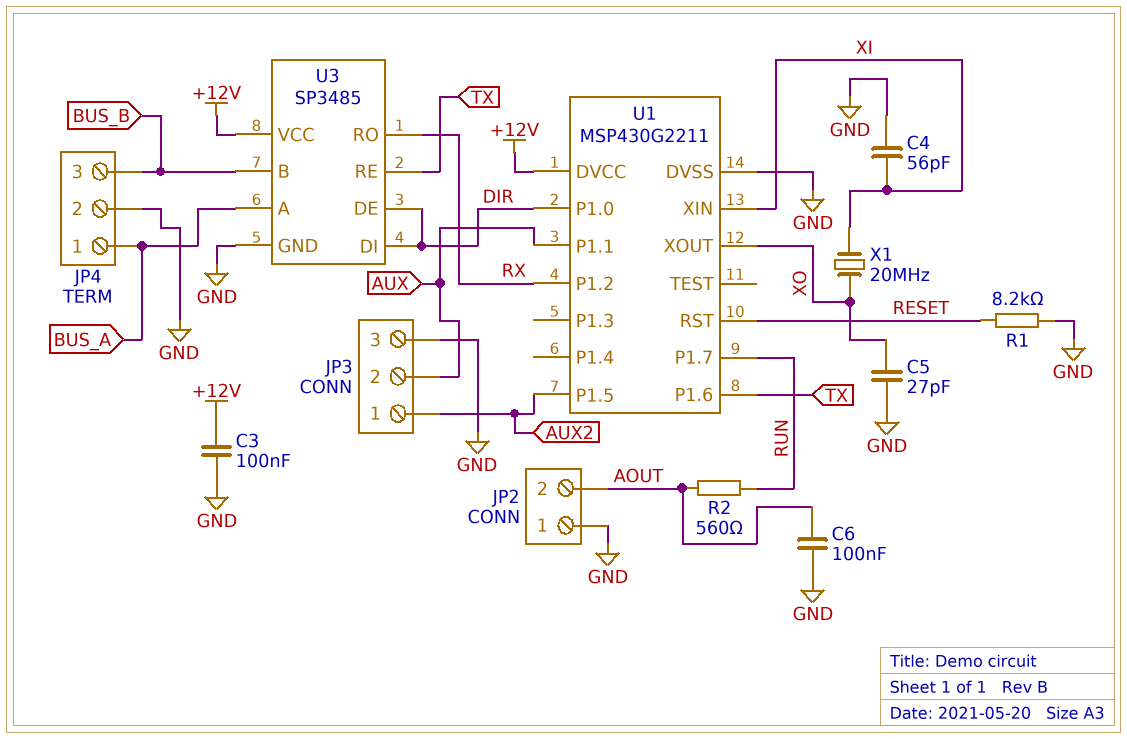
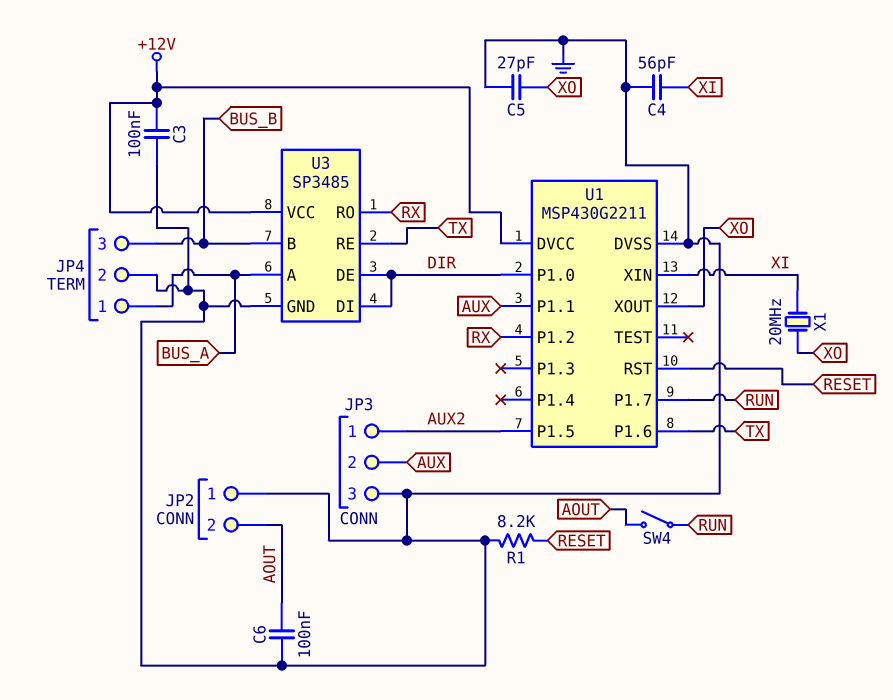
R2: 560 (AOUT, RUN) -> none
SW4: none -> switch (AOUT, RUN)

